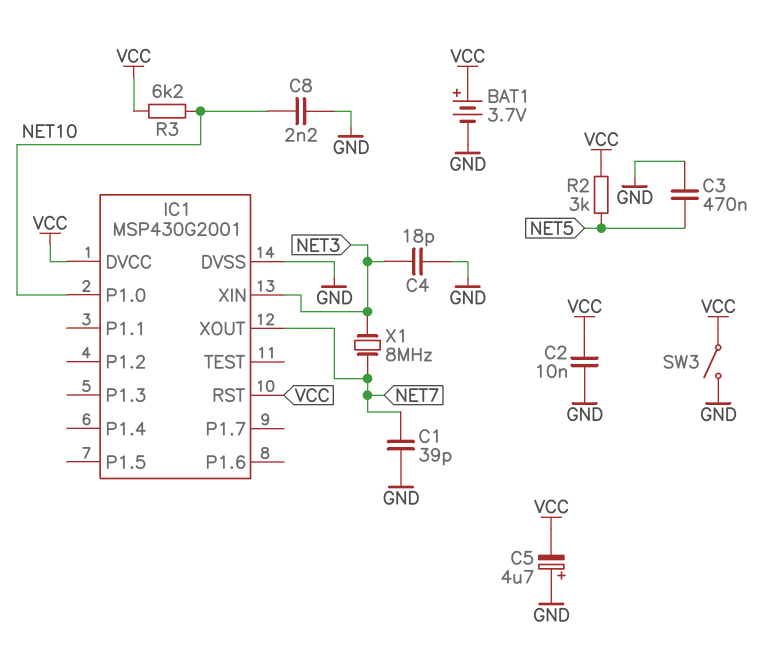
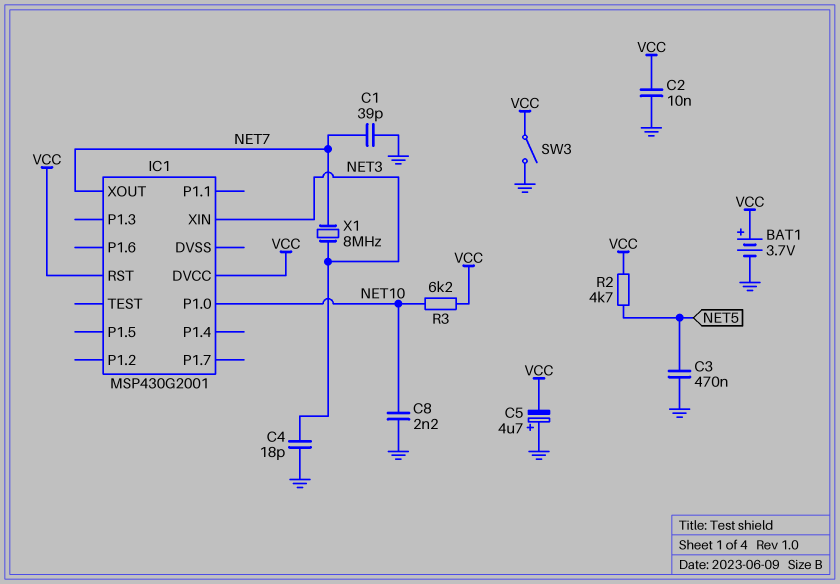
IC1 pin DVSS: GND -> none
R2: 3k (NET5, VCC) -> 4.7k (NET5, VCC)

